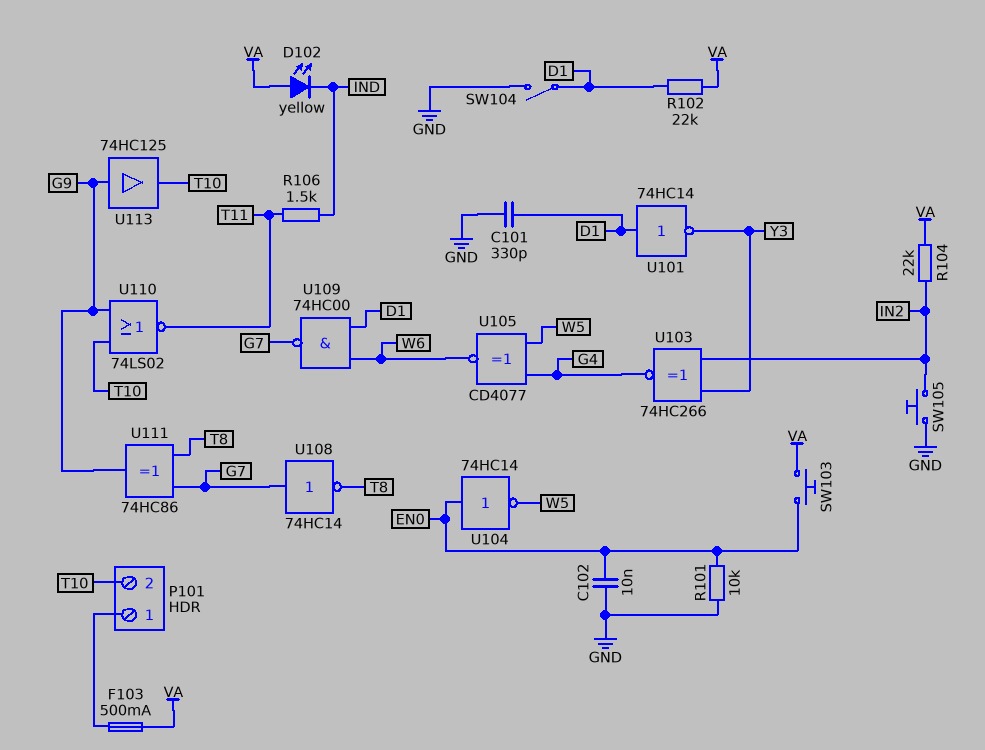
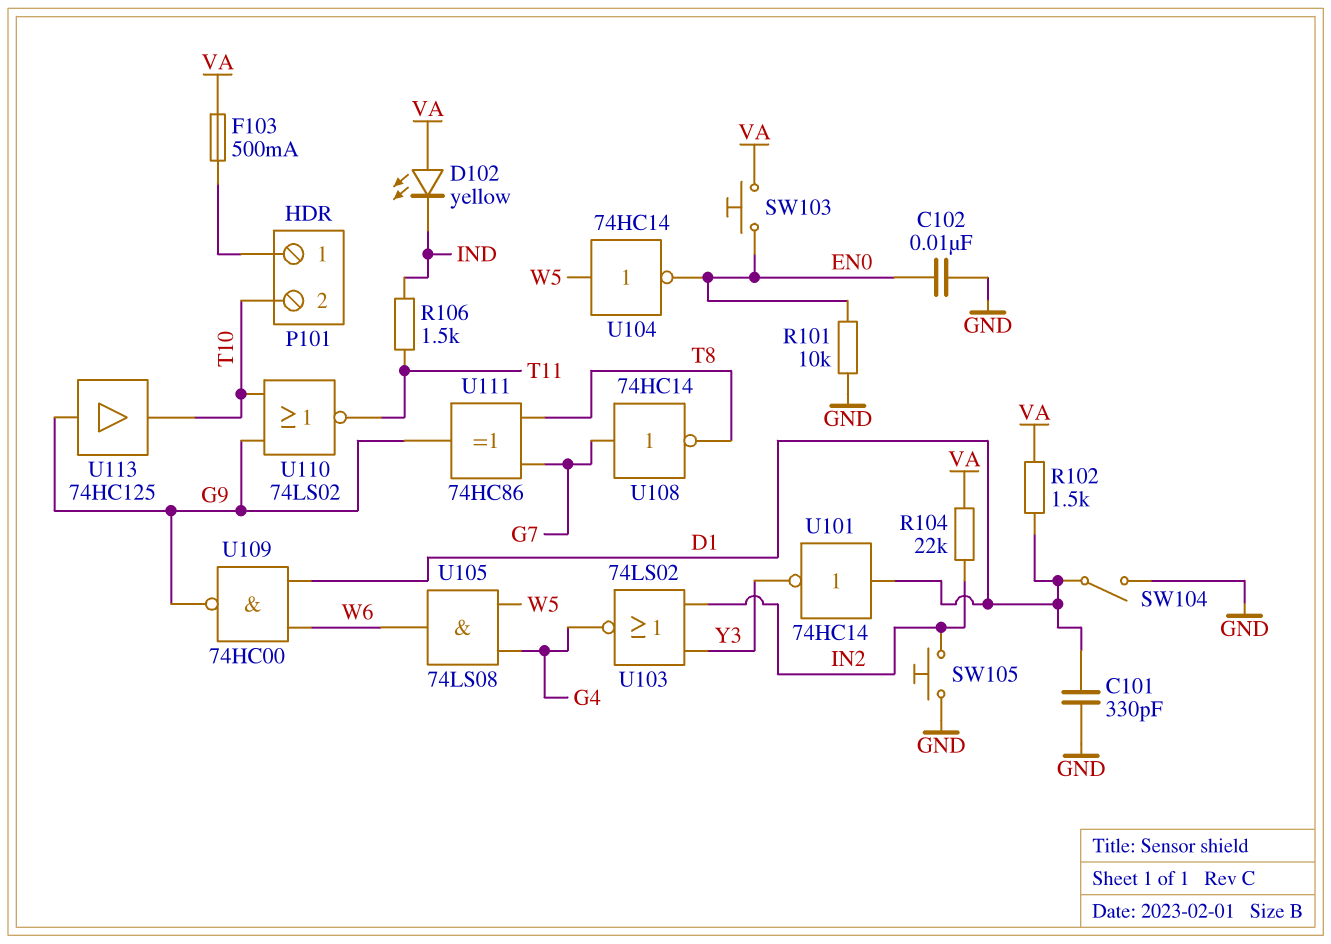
R102: 22k (D1, VA) -> 1.5k (D1, VA)
U103: XNOR 74HC266 (in IN2, in Y3, out G4) -> NOR 74LS02 (in IN2, in Y3, out G4)
U104: NOT 74HC14 (in EN0, out W5) -> NOT 74HC14 (in W5, out EN0)
U105: XNOR CD4077 (in G4, in W5, out W6) -> AND 74LS08 (in G4, in W5, out W6)
U109: NAND 74HC00 (in D1, in W6, out G7) -> NAND 74HC00 (in D1, in W6, out G9)

